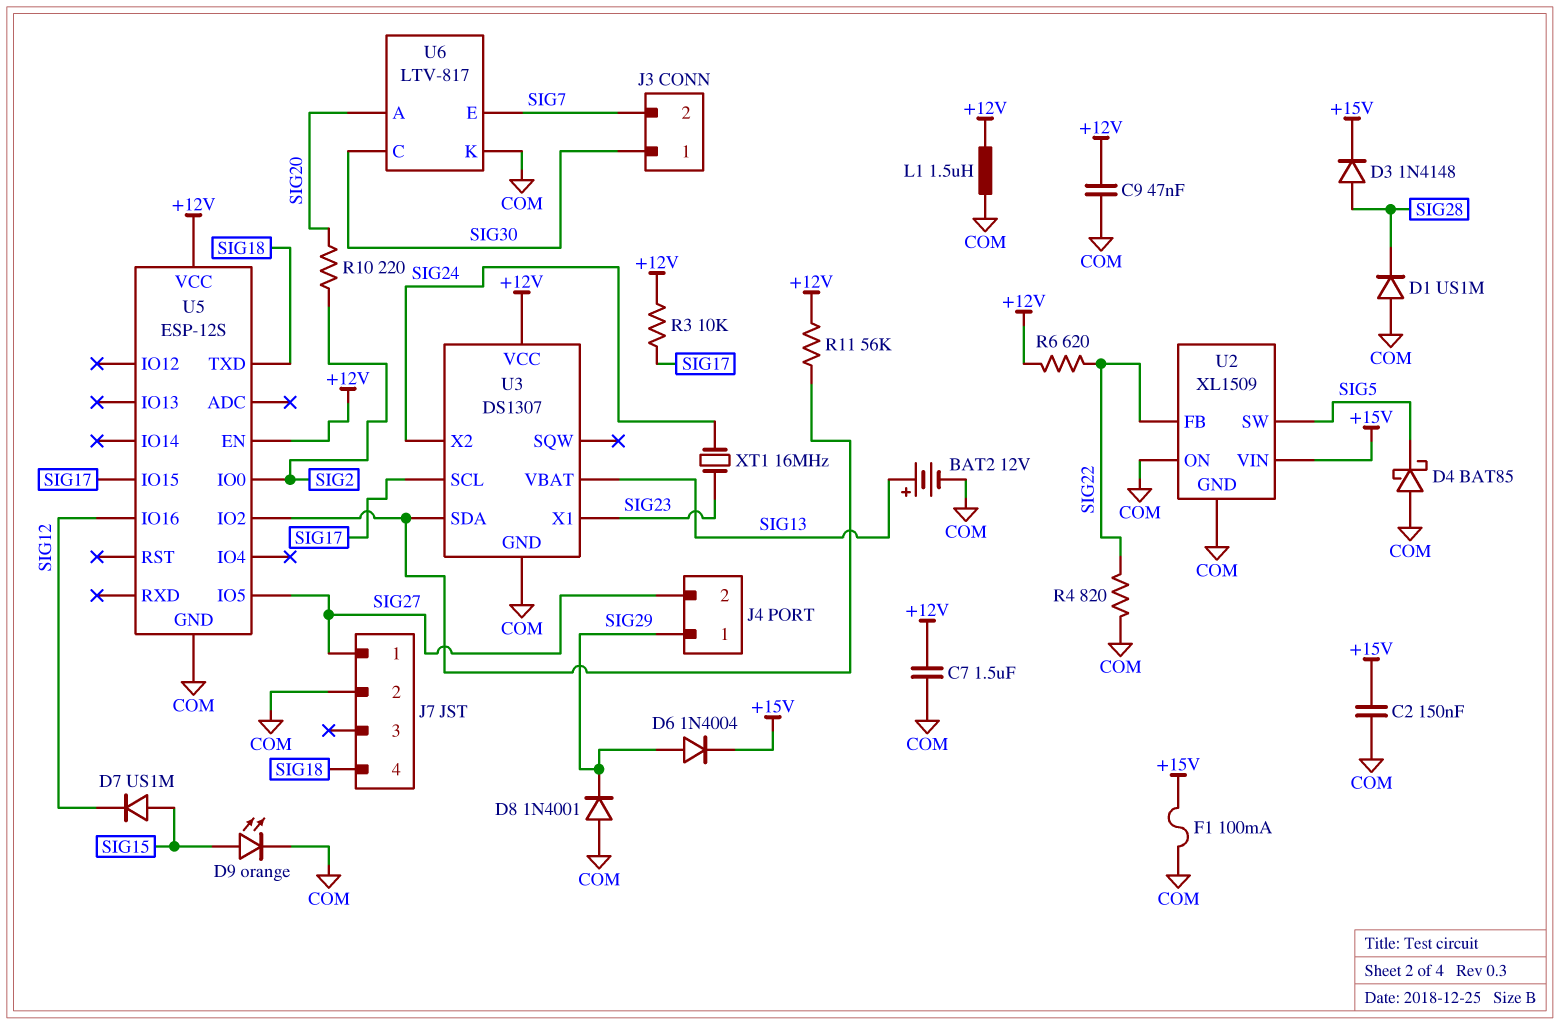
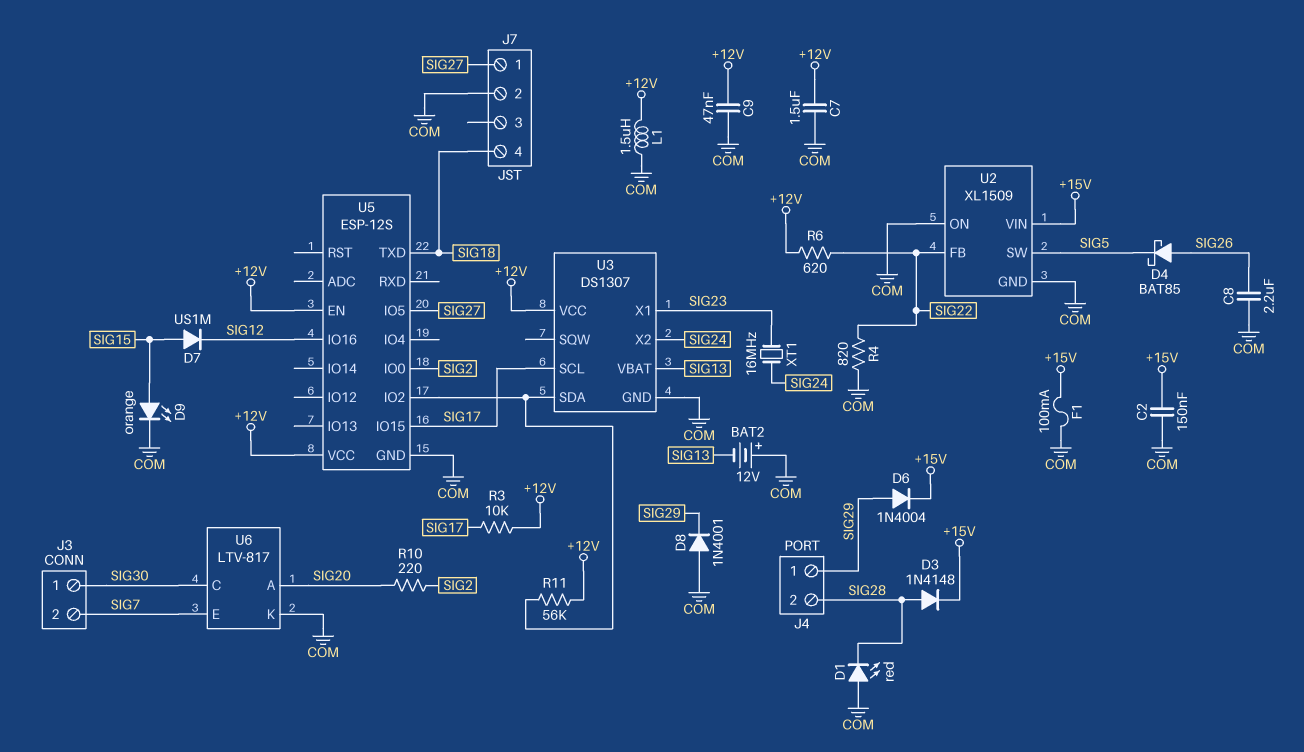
BAT2: 12V (plus SIG13, minus COM) -> 12V (plus COM, minus SIG13)
C8: none -> 2.2uF (COM, SIG26)
D1: diode US1M (A COM, K SIG28) -> LED red (A COM, K SIG28)
D4: schottky BAT85 (A COM, K SIG5) -> schottky BAT85 (A SIG26, K SIG5)
J4 pin 2: SIG27 -> SIG28

